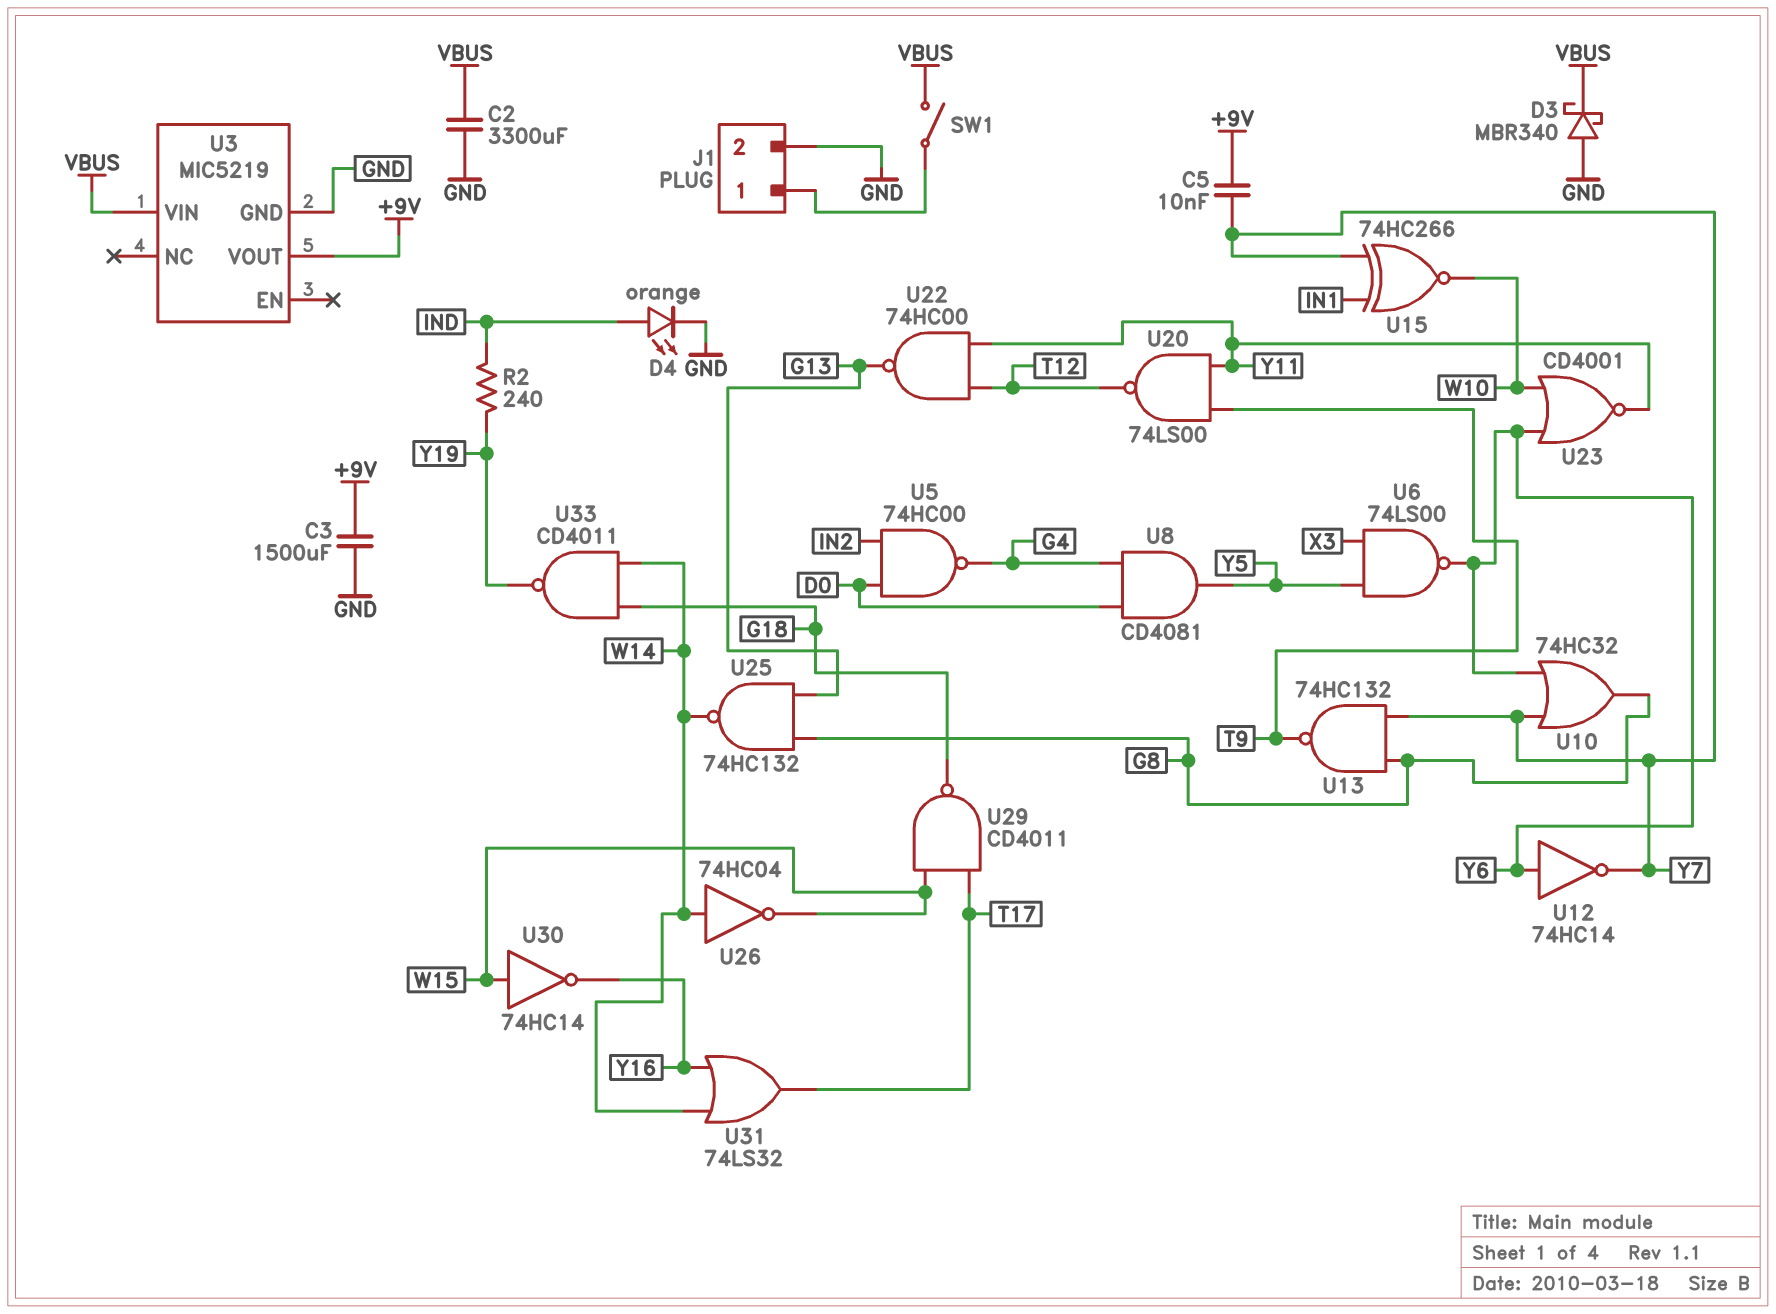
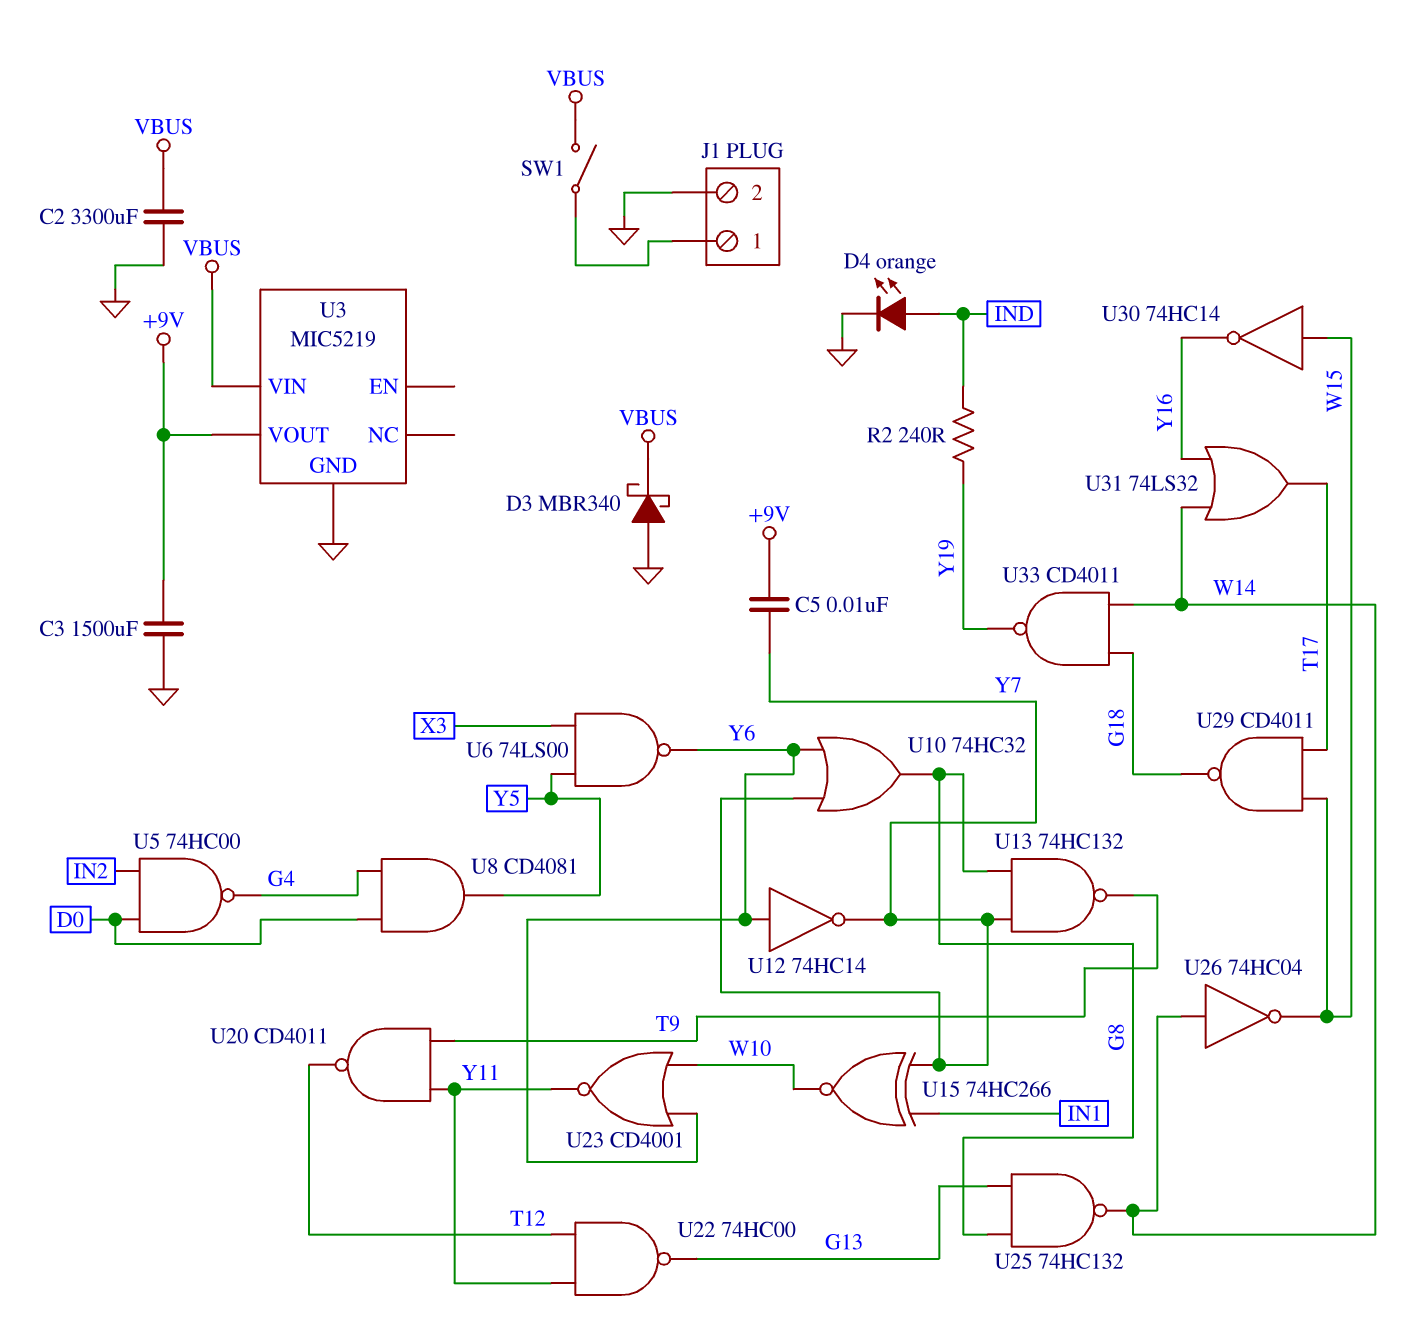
U20: NAND 74LS00 (in T9, in Y11, out T12) -> NAND CD4011 (in T9, in Y11, out T12)

